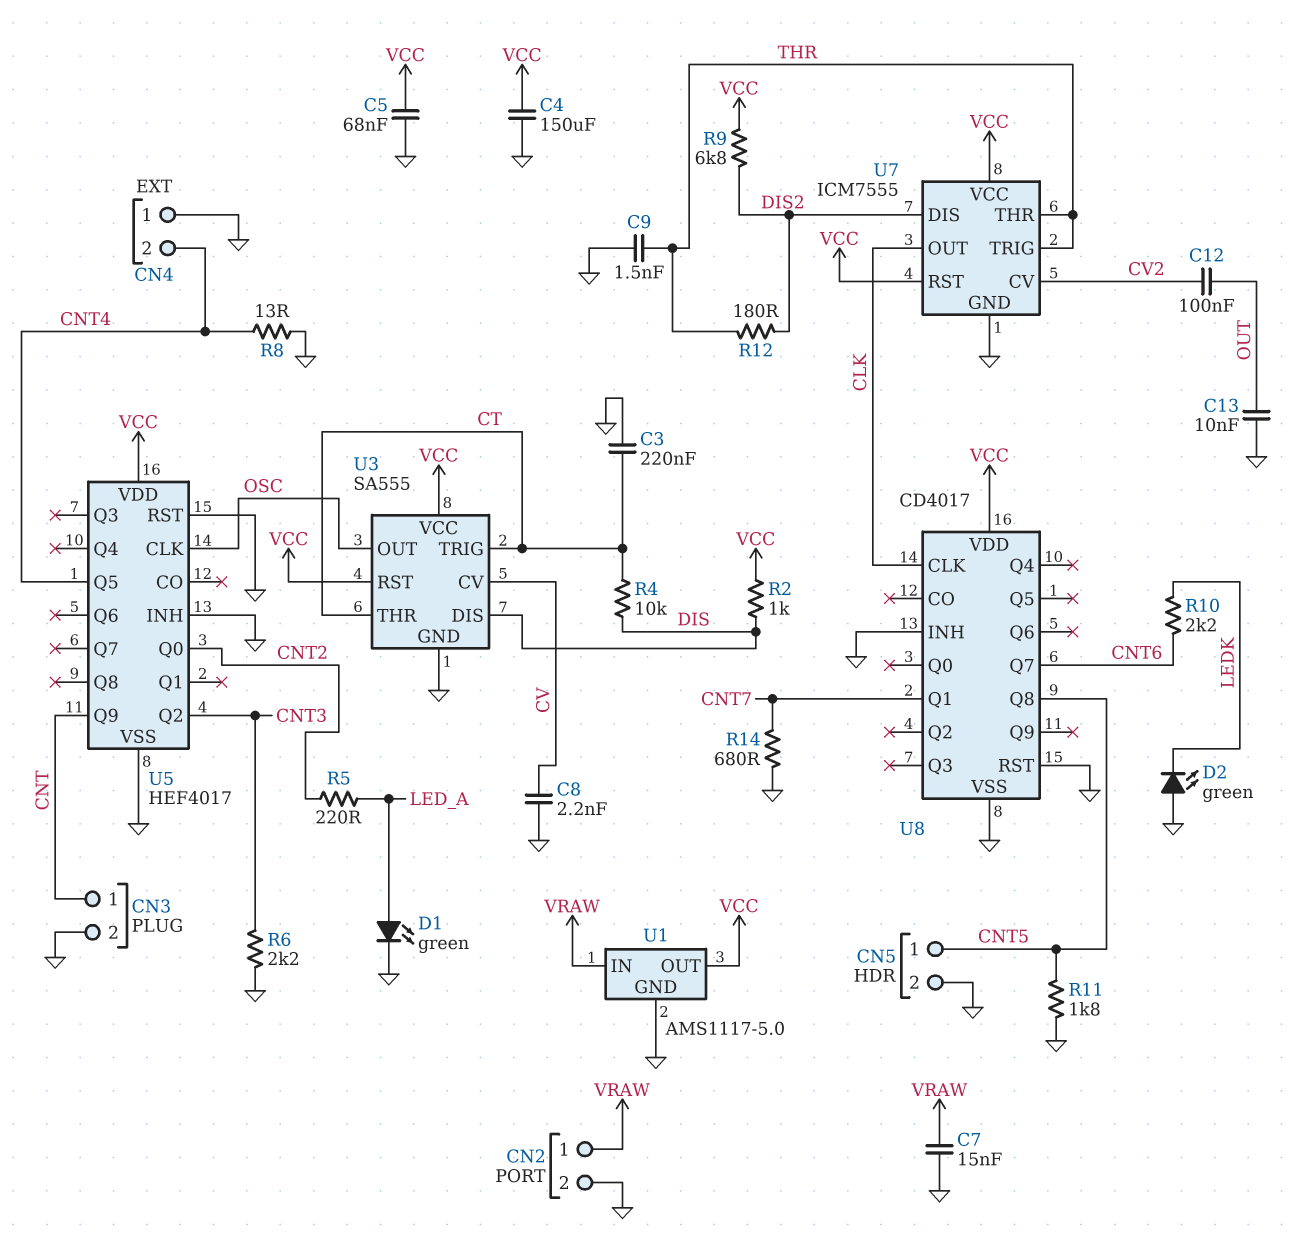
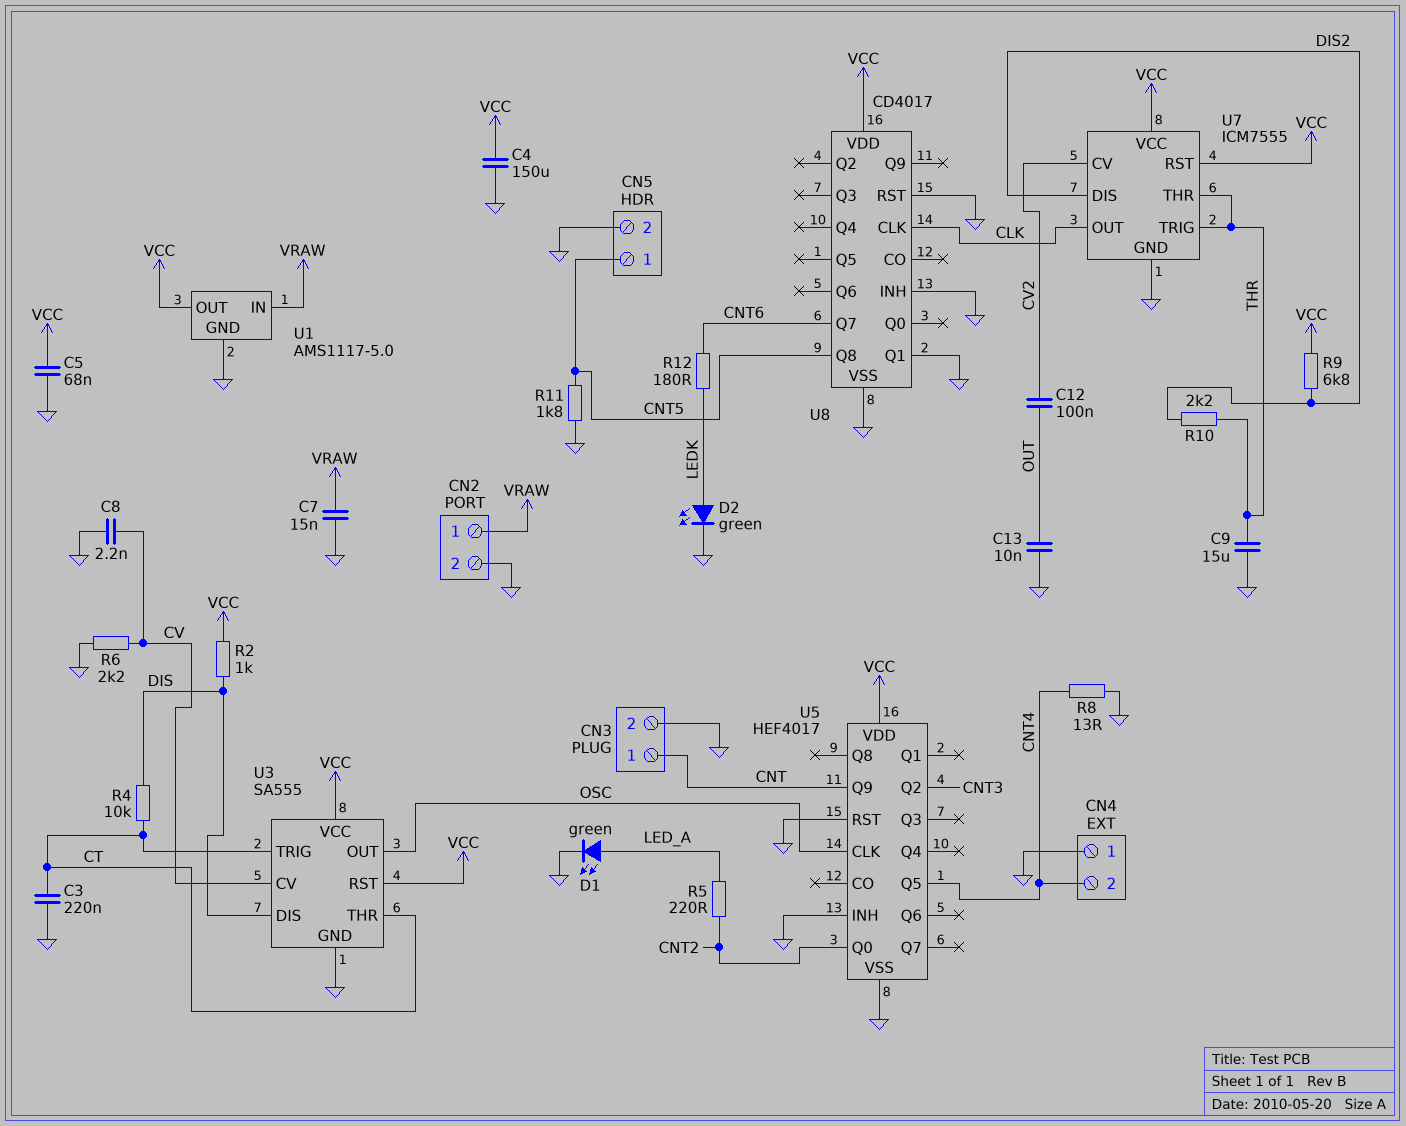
C9: 1.5nF (GND, THR) -> 15uF (GND, THR)
D2: LED green (A GND, K LEDK) -> LED green (A LEDK, K GND)
R6: 2.2k (CNT3, GND) -> 2.2k (CV, GND)
R10: 2.2k (CNT6, LEDK) -> 2.2k (DIS2, THR)
R12: 180 (DIS2, THR) -> 180 (CNT6, LEDK)
R14: 680 (CNT7, GND) -> none
U8 pin Q1: CNT7 -> GND

